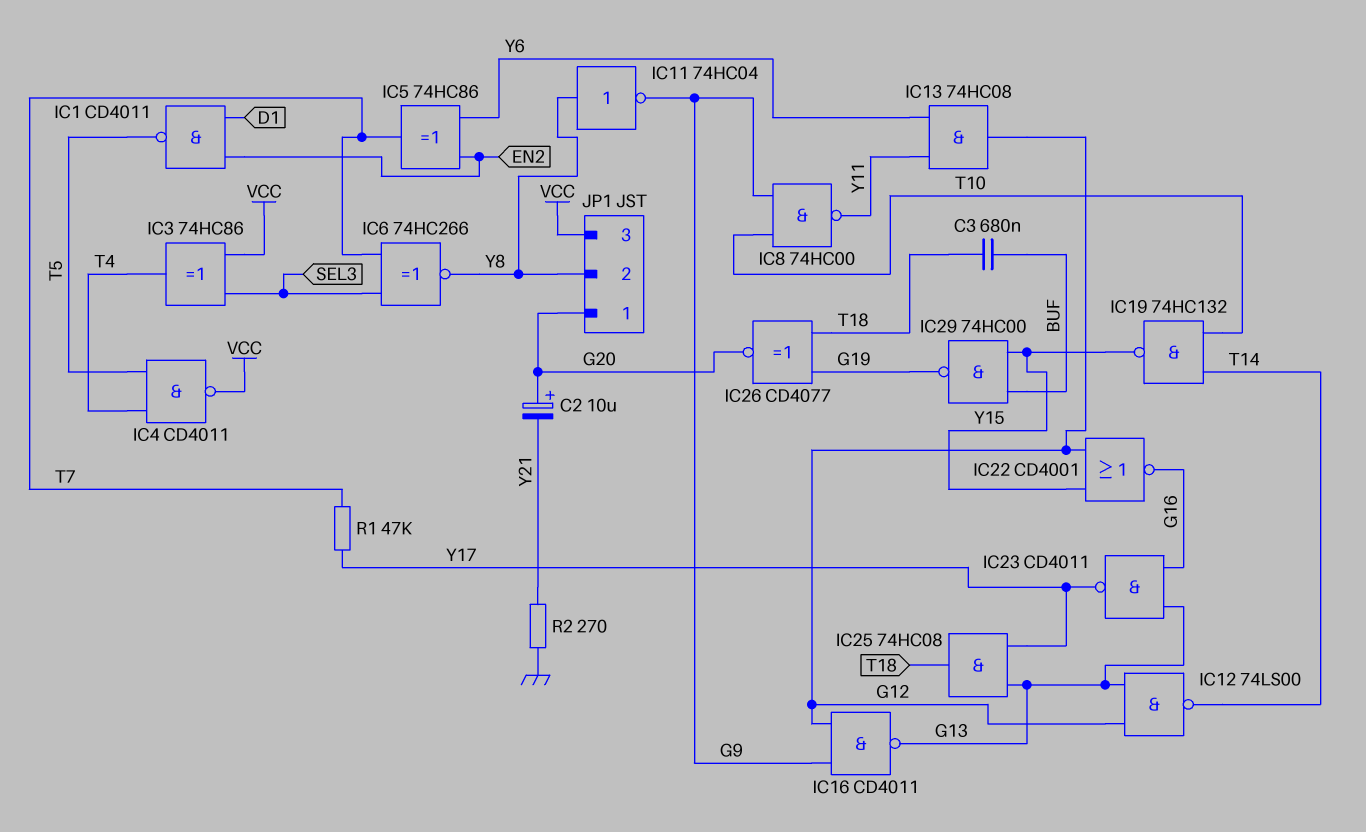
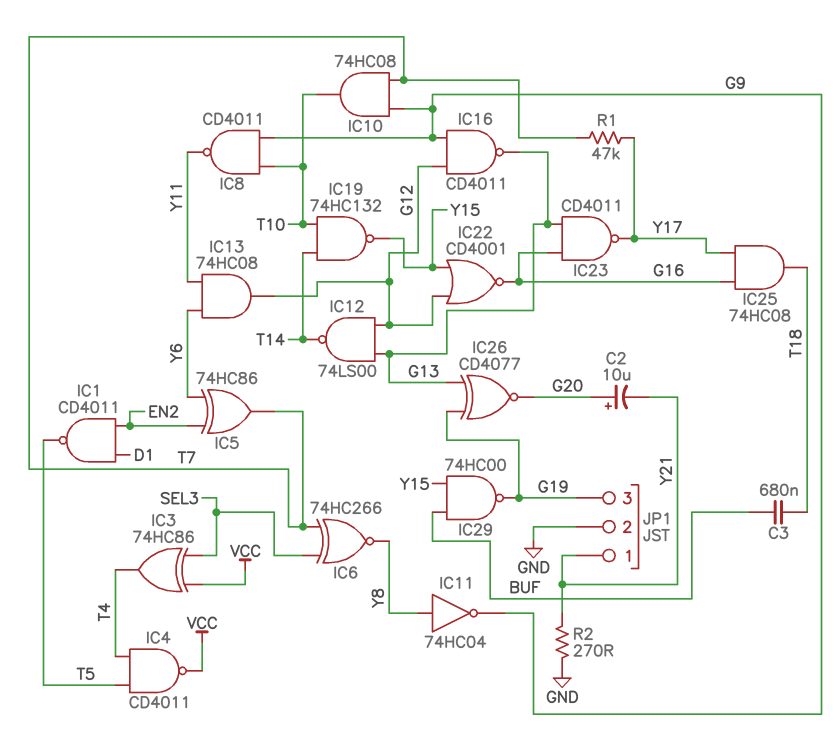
IC8: NAND 74HC00 (in G9, in T10, out Y11) -> NAND CD4011 (in G9, in T10, out Y11)
IC10: none -> AND 74HC08 (in G9, in T7, out T10)
IC25: AND 74HC08 (in G13, in Y17, out T18) -> AND 74HC08 (in G16, in Y17, out T18)
IC26: XNOR CD4077 (in G19, in T18, out G20) -> XNOR CD4077 (in G13, in G19, out G20)
JP1 pin 1: G20 -> Y21
JP1 pin 2: Y8 -> GND
JP1 pin 3: VCC -> G19

